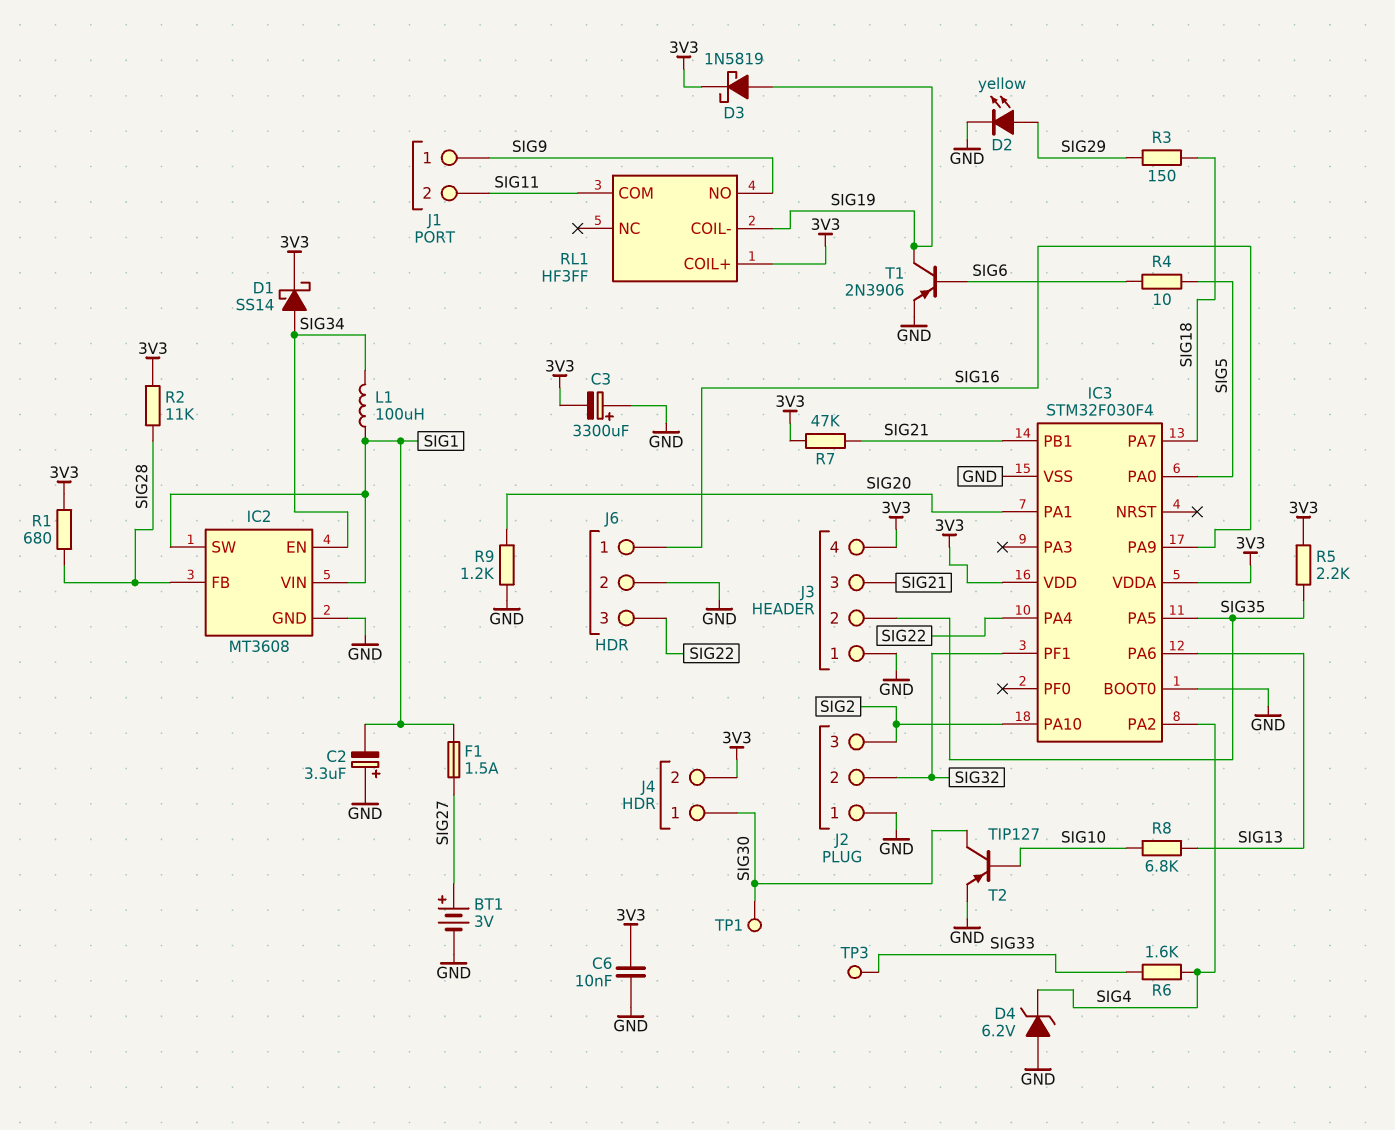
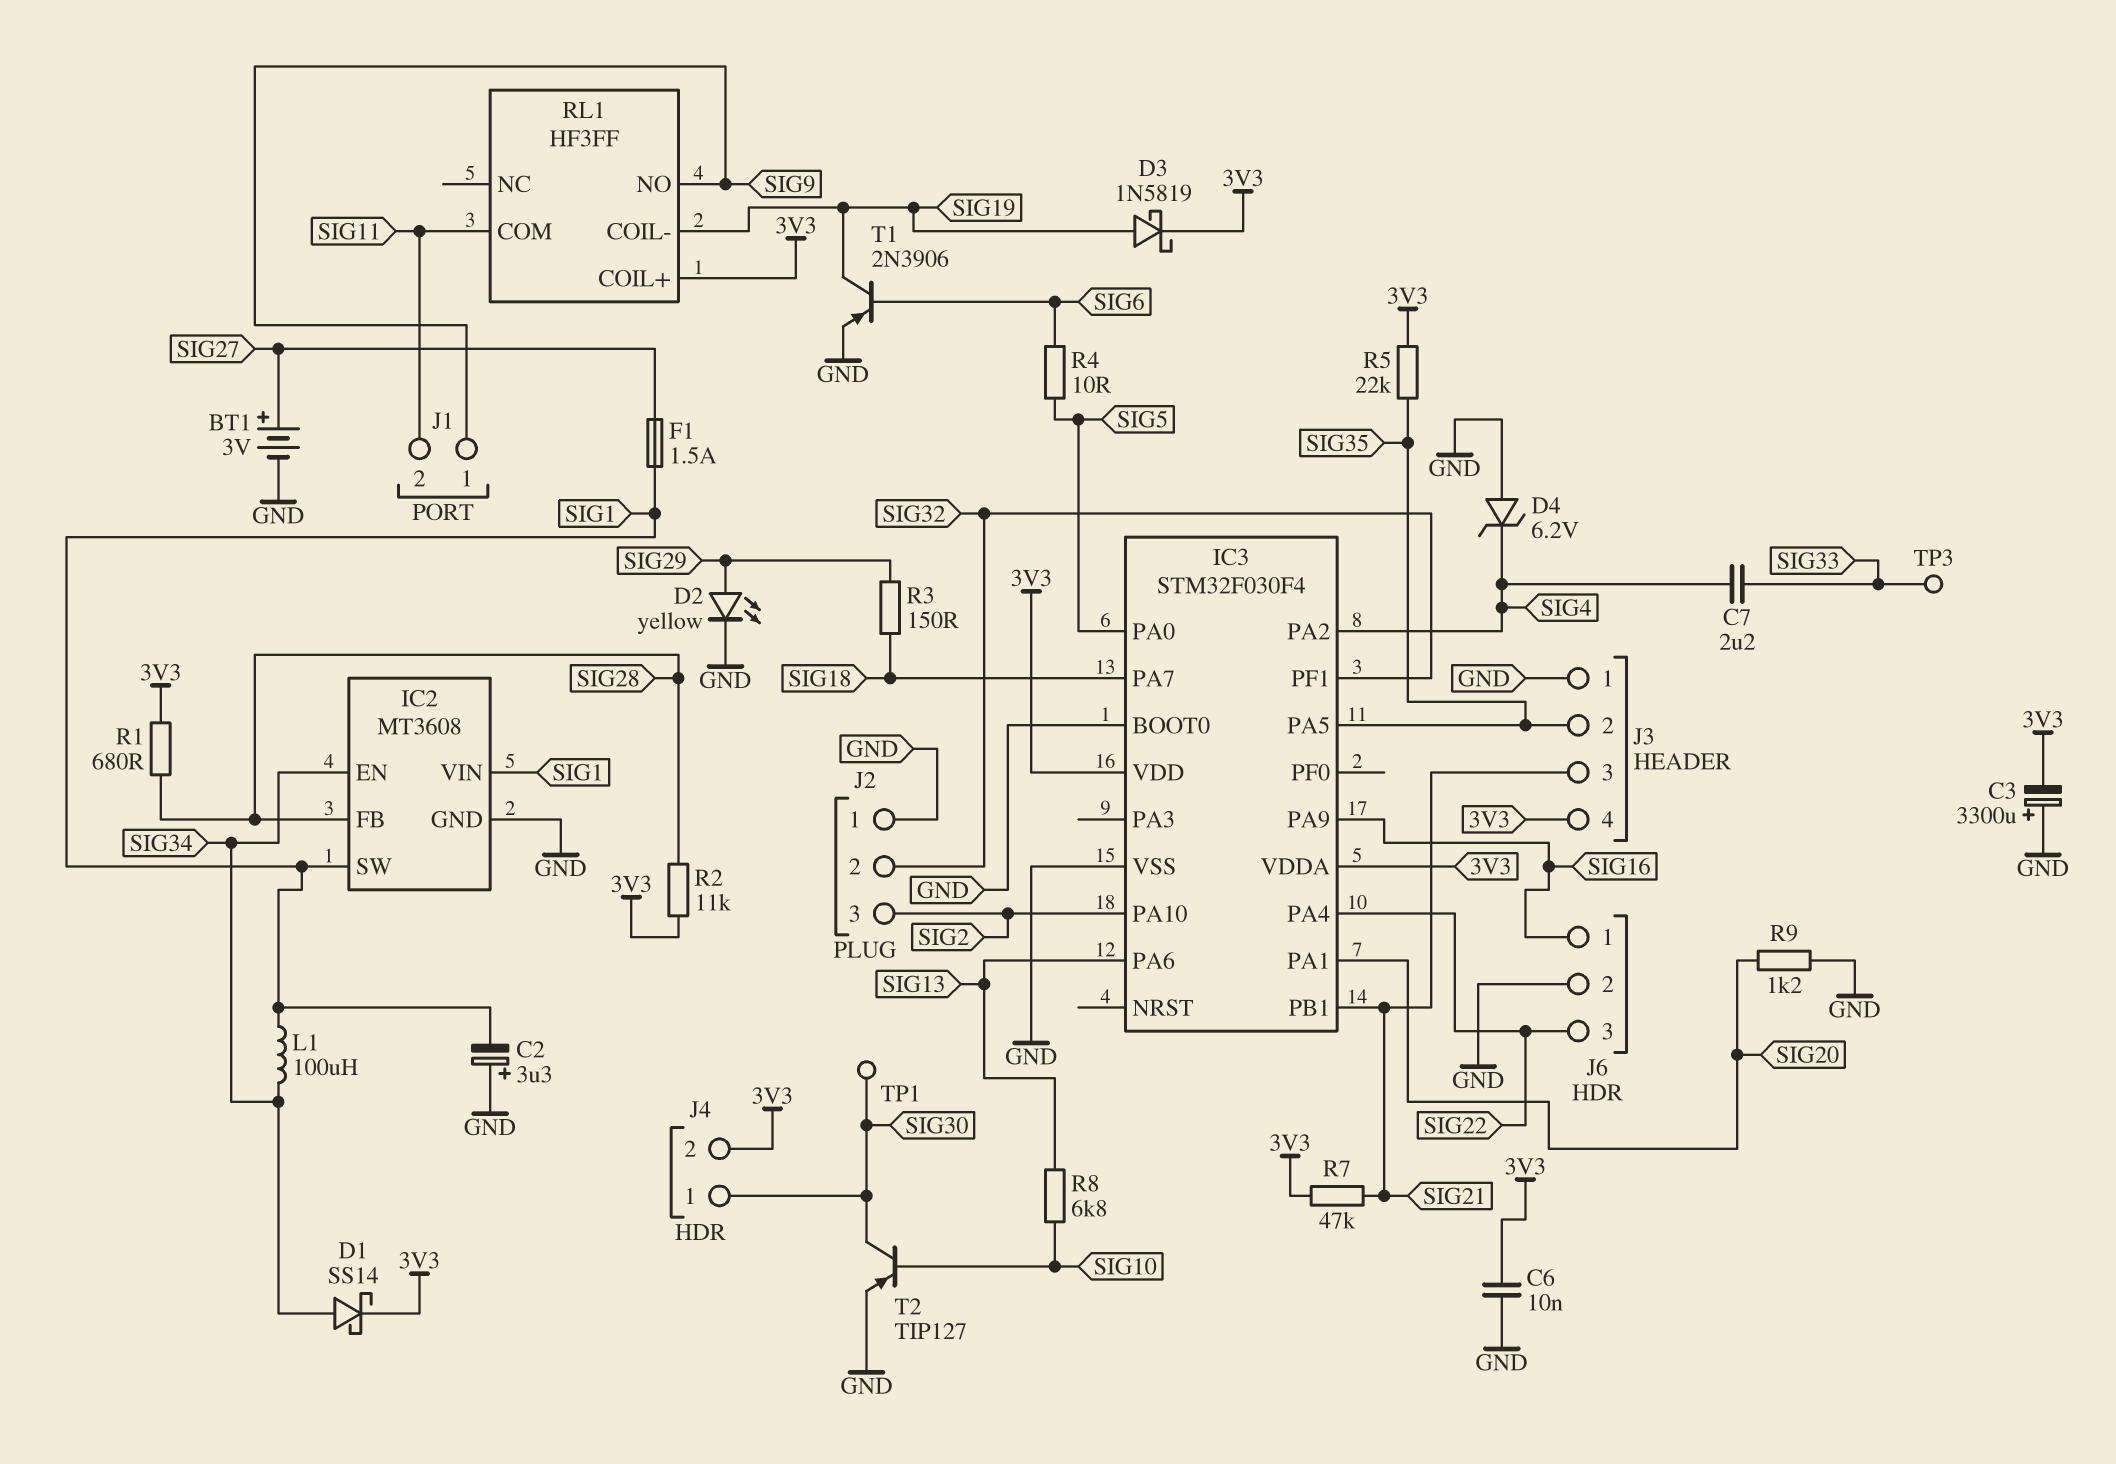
C7: none -> 2.2uF (SIG4, SIG33)
R5: 2.2k (3V3, SIG35) -> 22k (3V3, SIG35)
R6: 1.6k (SIG4, SIG33) -> none

